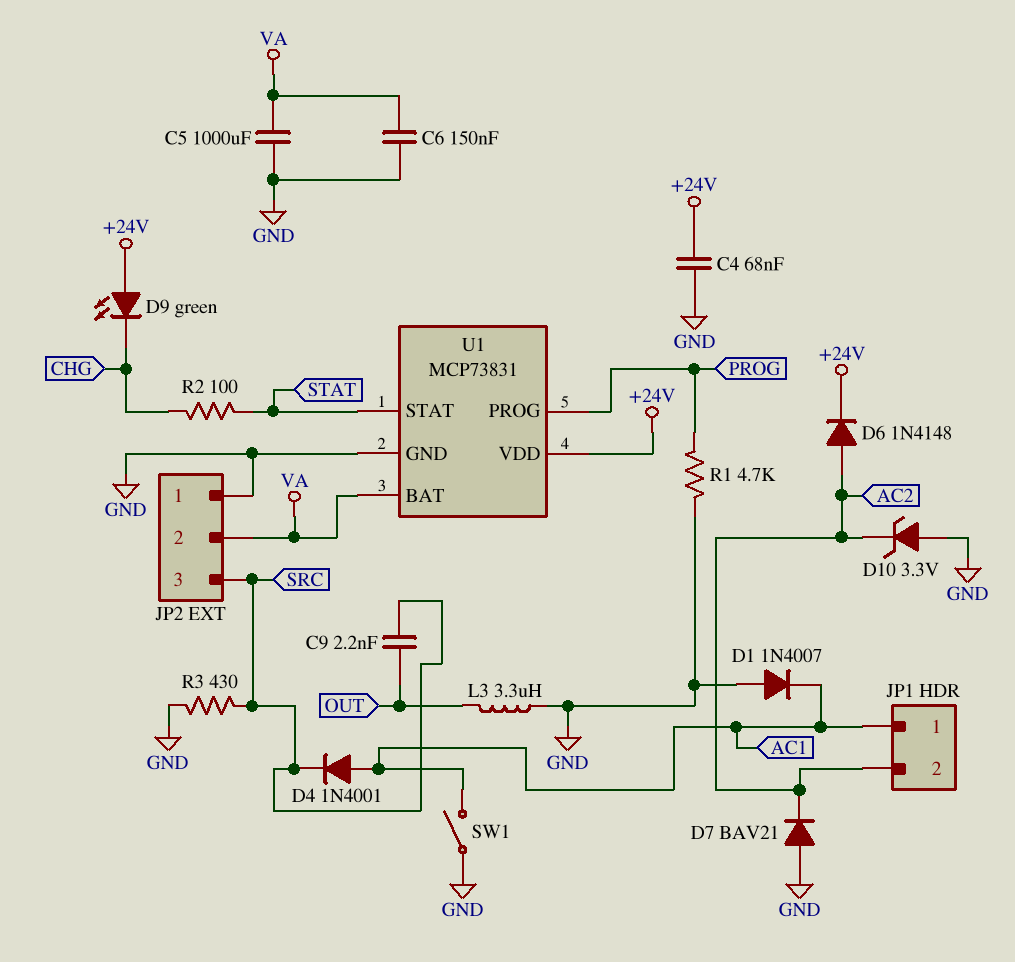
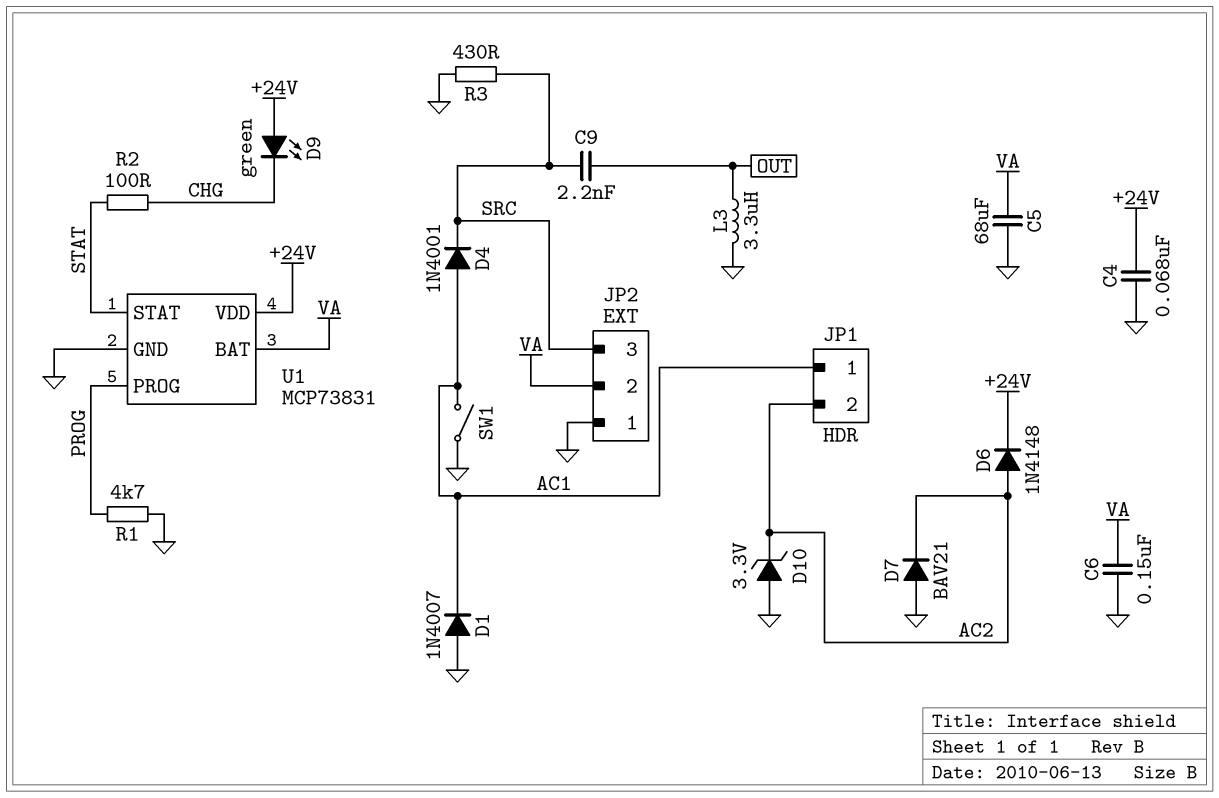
C5: 1000uF (GND, VA) -> 68uF (GND, VA)

